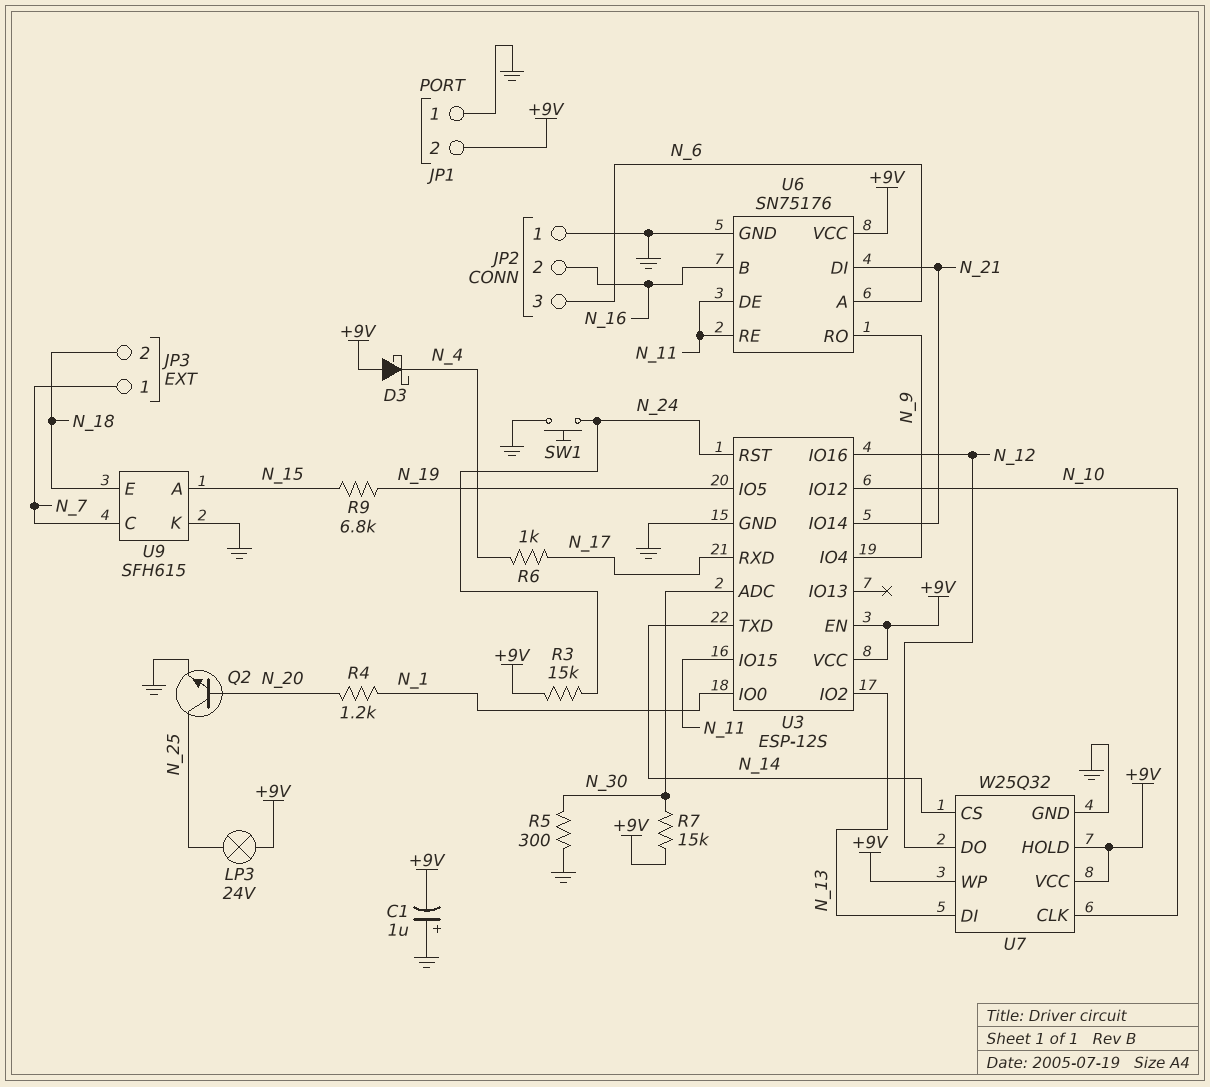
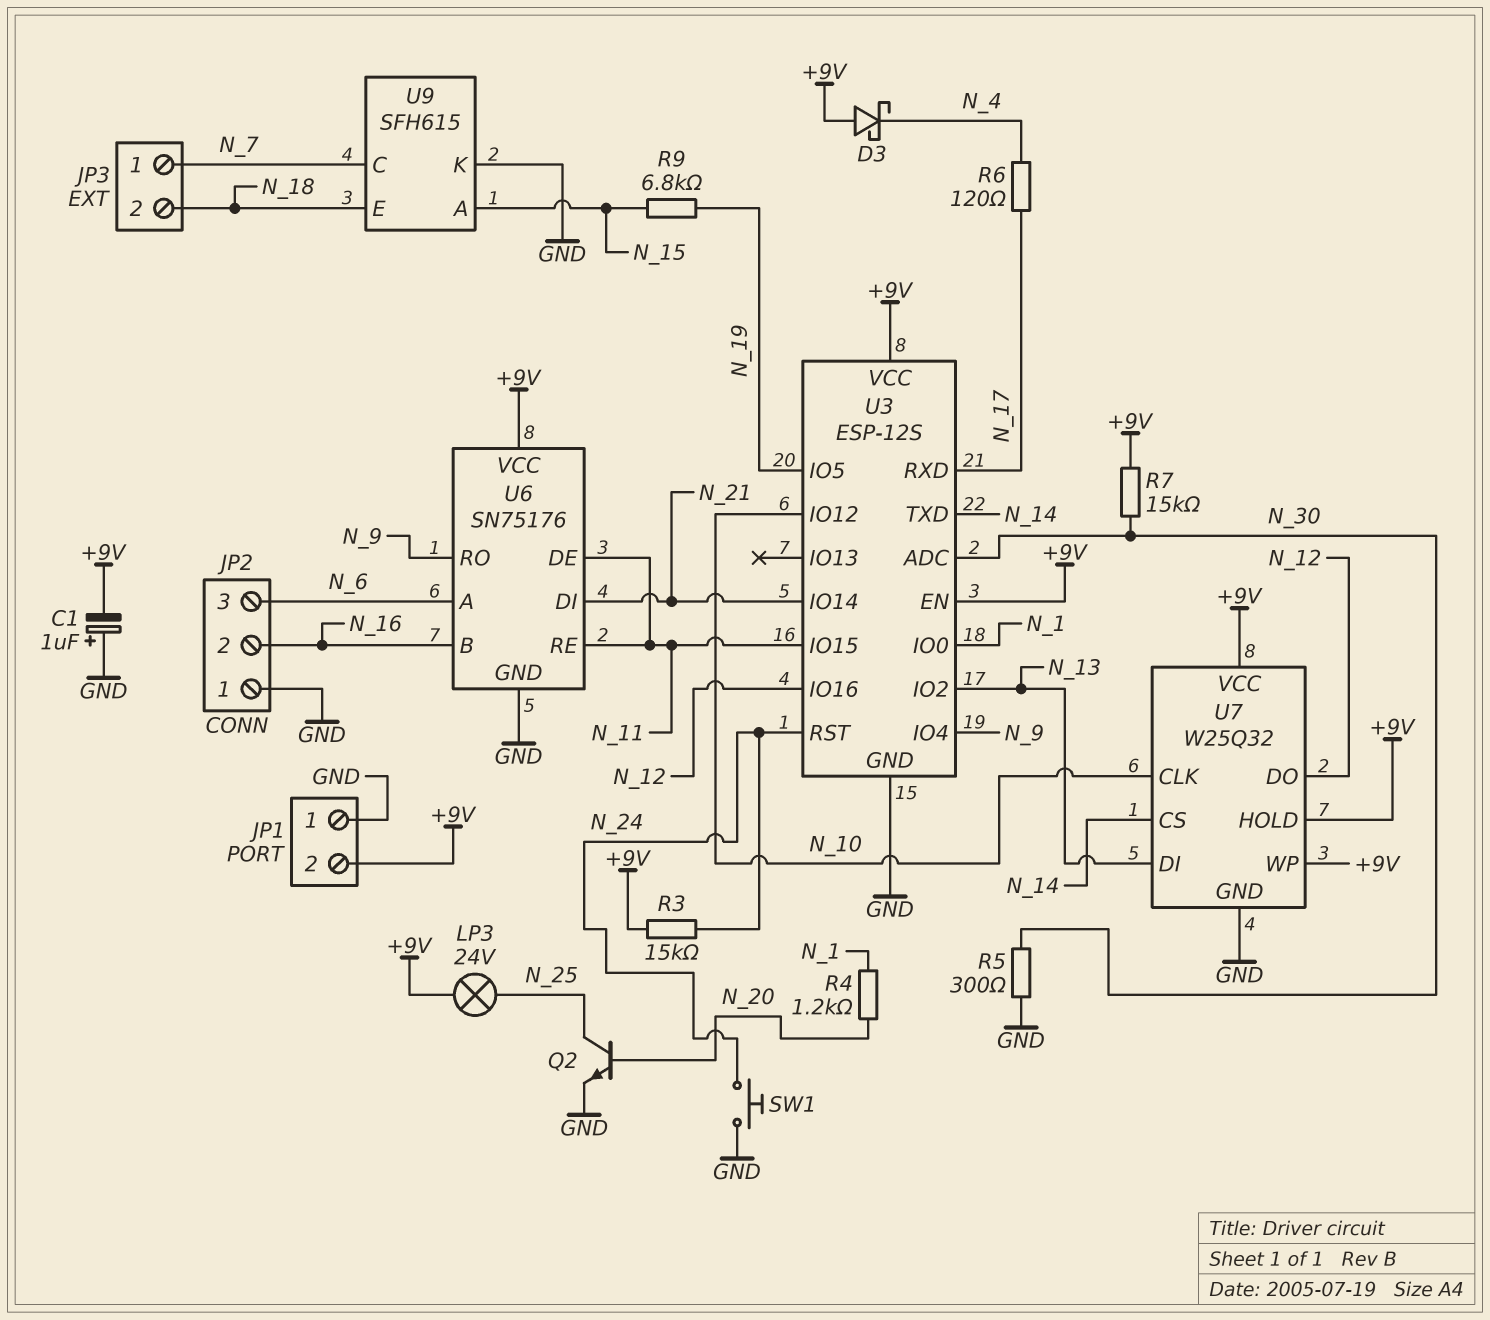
R6: 1k (N_4, N_17) -> 120 (N_4, N_17)

